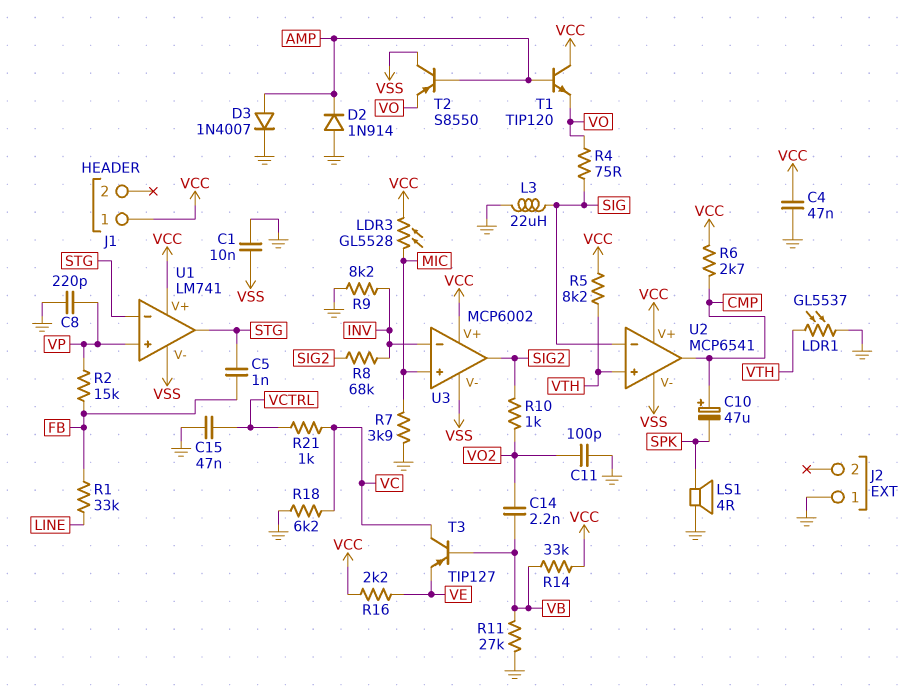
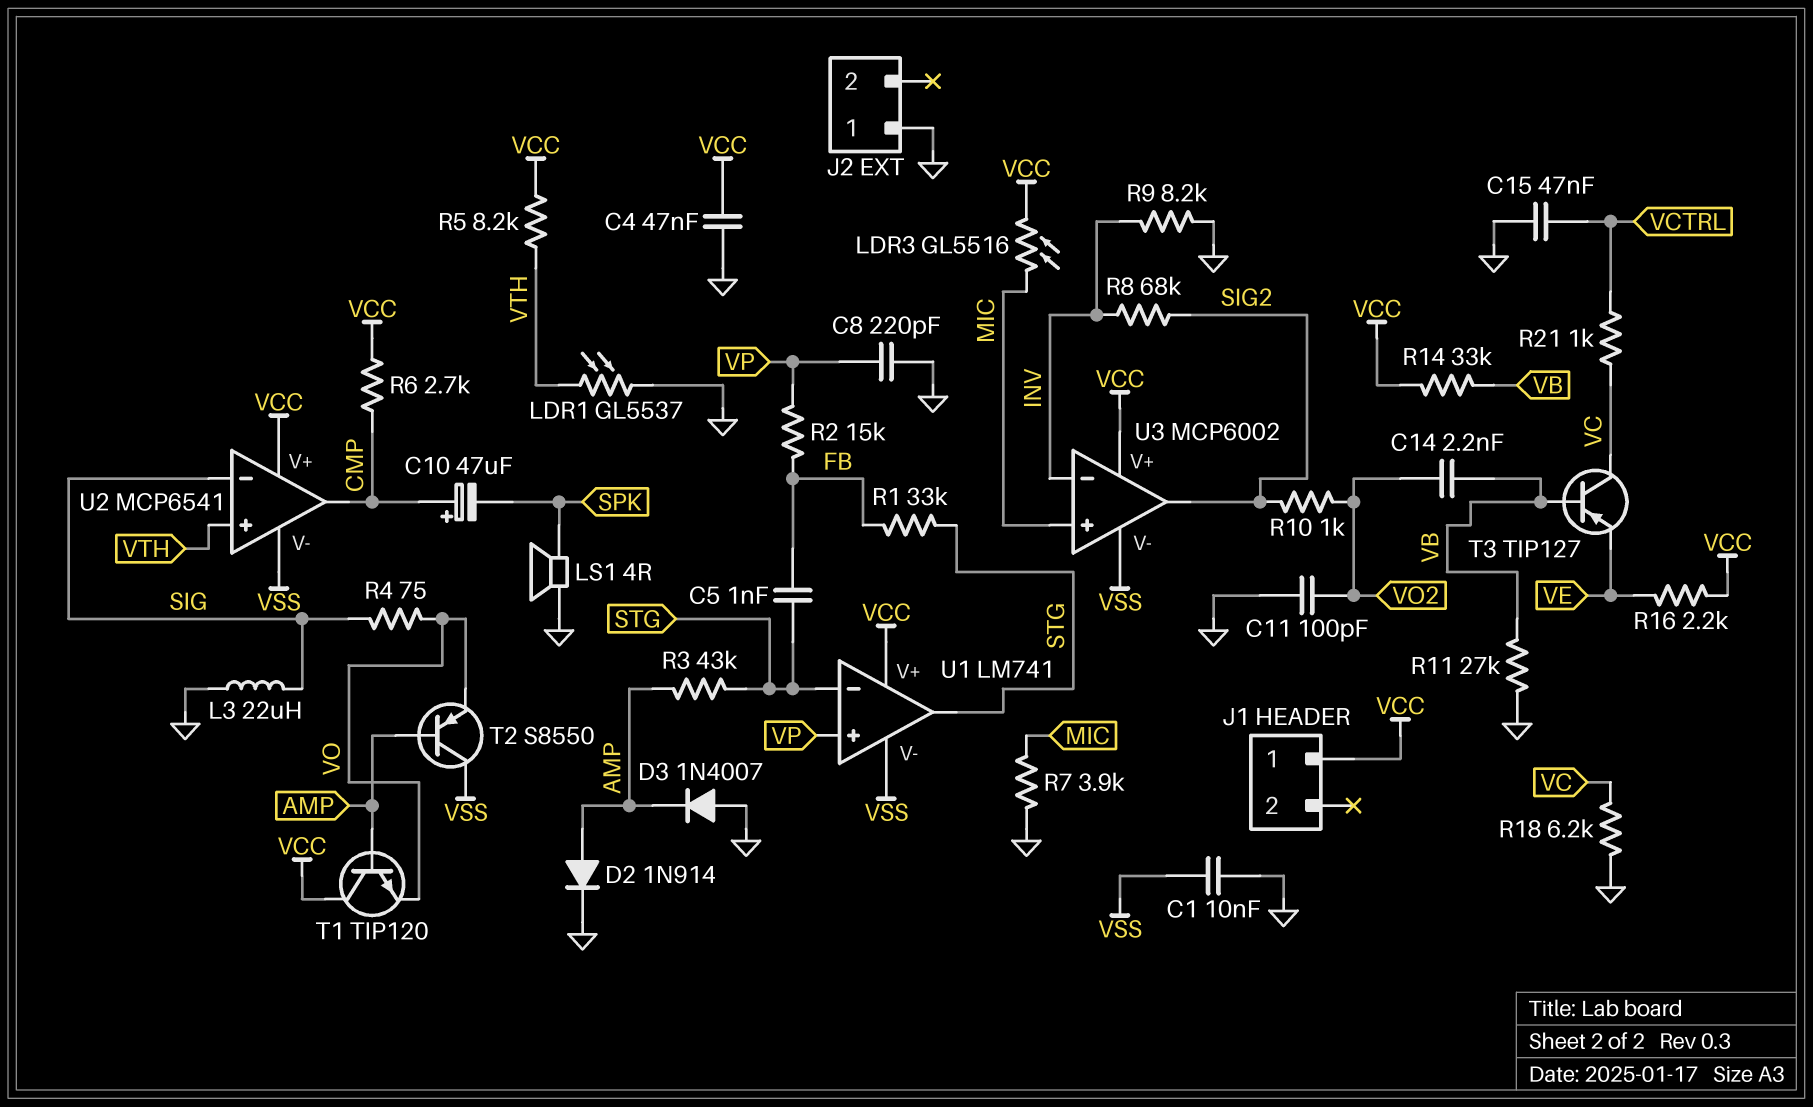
D2: diode 1N914 (A GND, K AMP) -> diode 1N914 (A AMP, K GND)
D3: diode 1N4007 (A AMP, K GND) -> diode 1N4007 (A GND, K AMP)
LDR3: GL5528 (MIC, VCC) -> GL5516 (MIC, VCC)
R1: 33k (FB, LINE) -> 33k (FB, STG)
R3: none -> 43k (AMP, STG)

